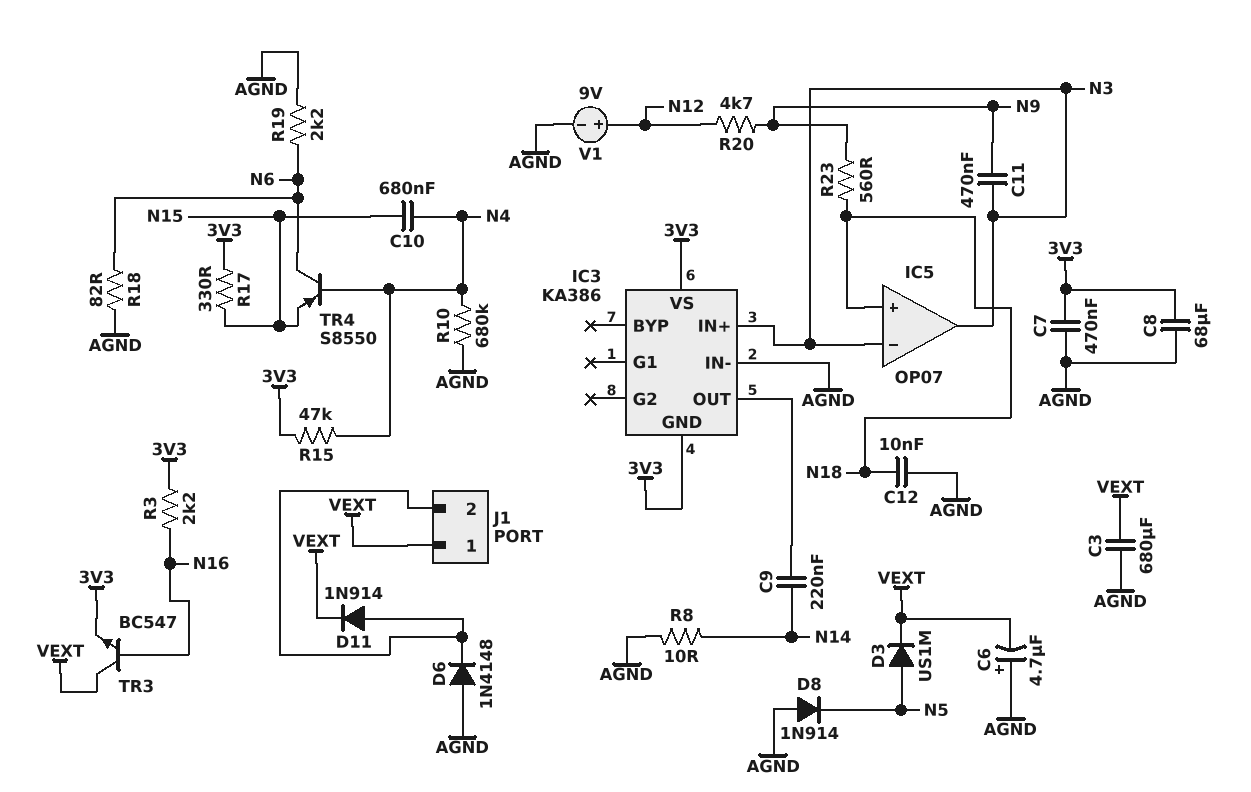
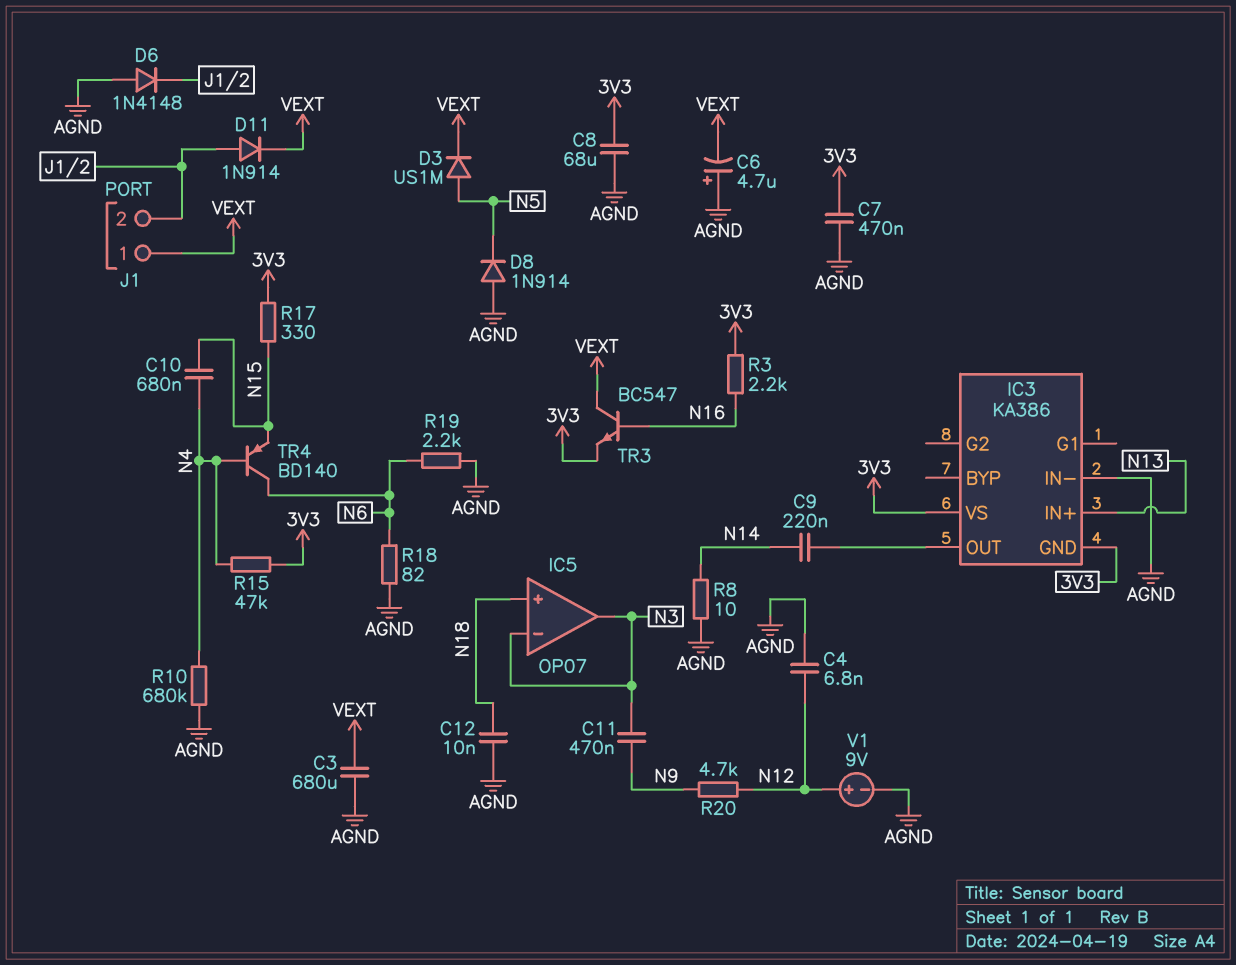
C4: none -> 6.8nF (AGND, N12)
IC3 pin IN+: N3 -> N13
R23: 560 (N9, N18) -> none
TR4: PNP S8550 (B N4, C N6, E N15) -> PNP BD140 (B N4, C N6, E N15)

